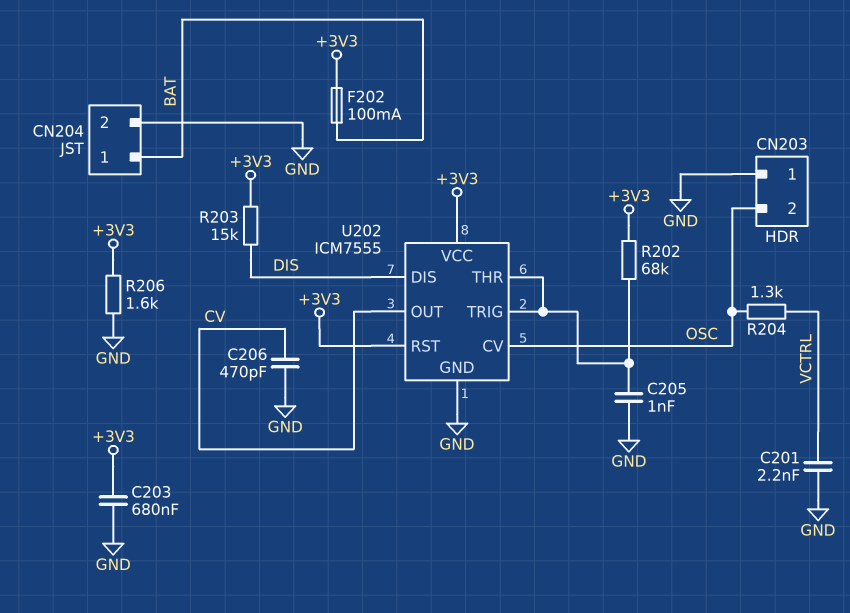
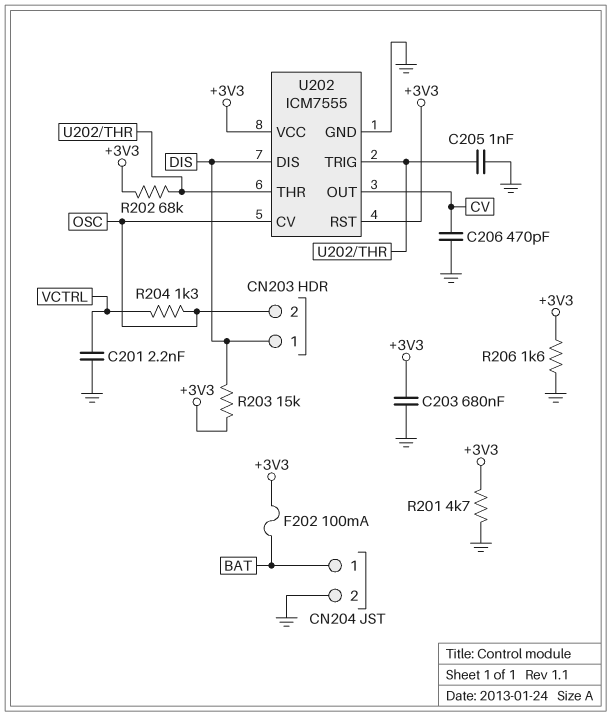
CN203 pin 1: GND -> DIS
R201: none -> 4.7k (+3V3, GND)

